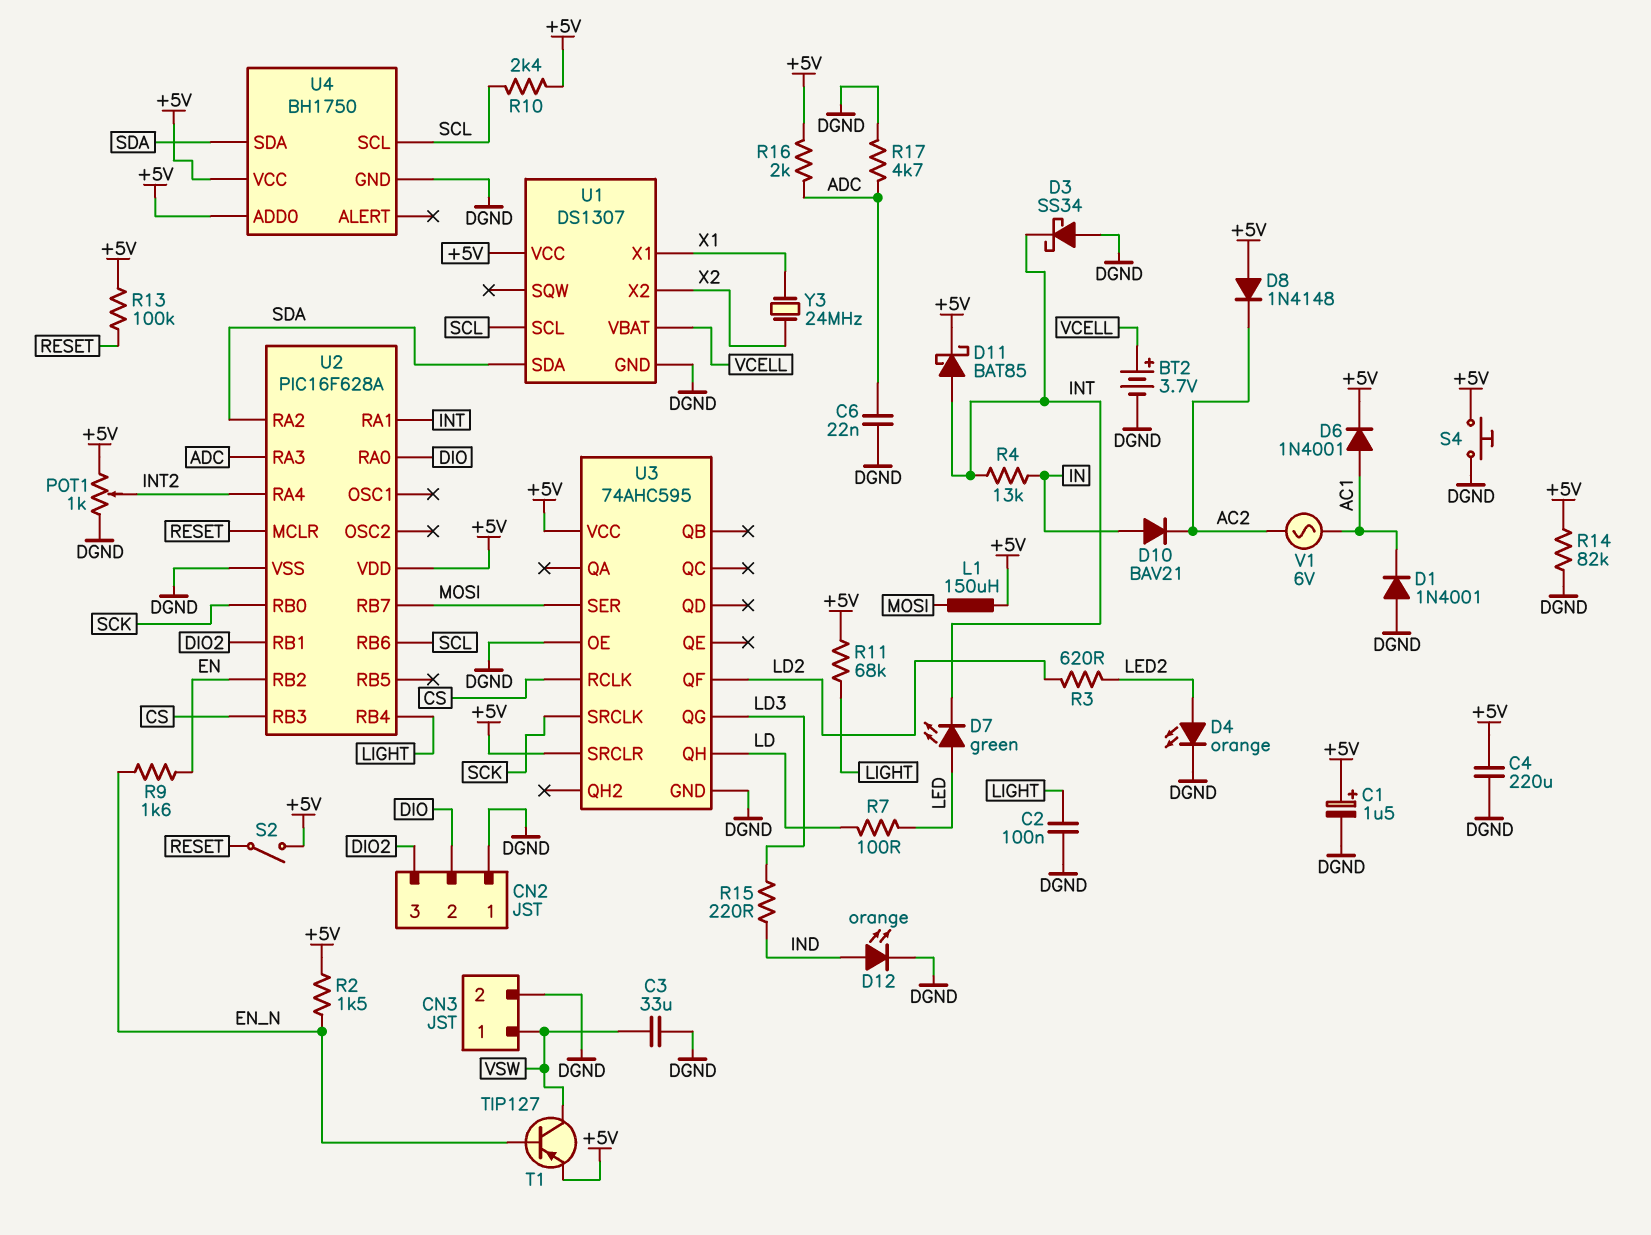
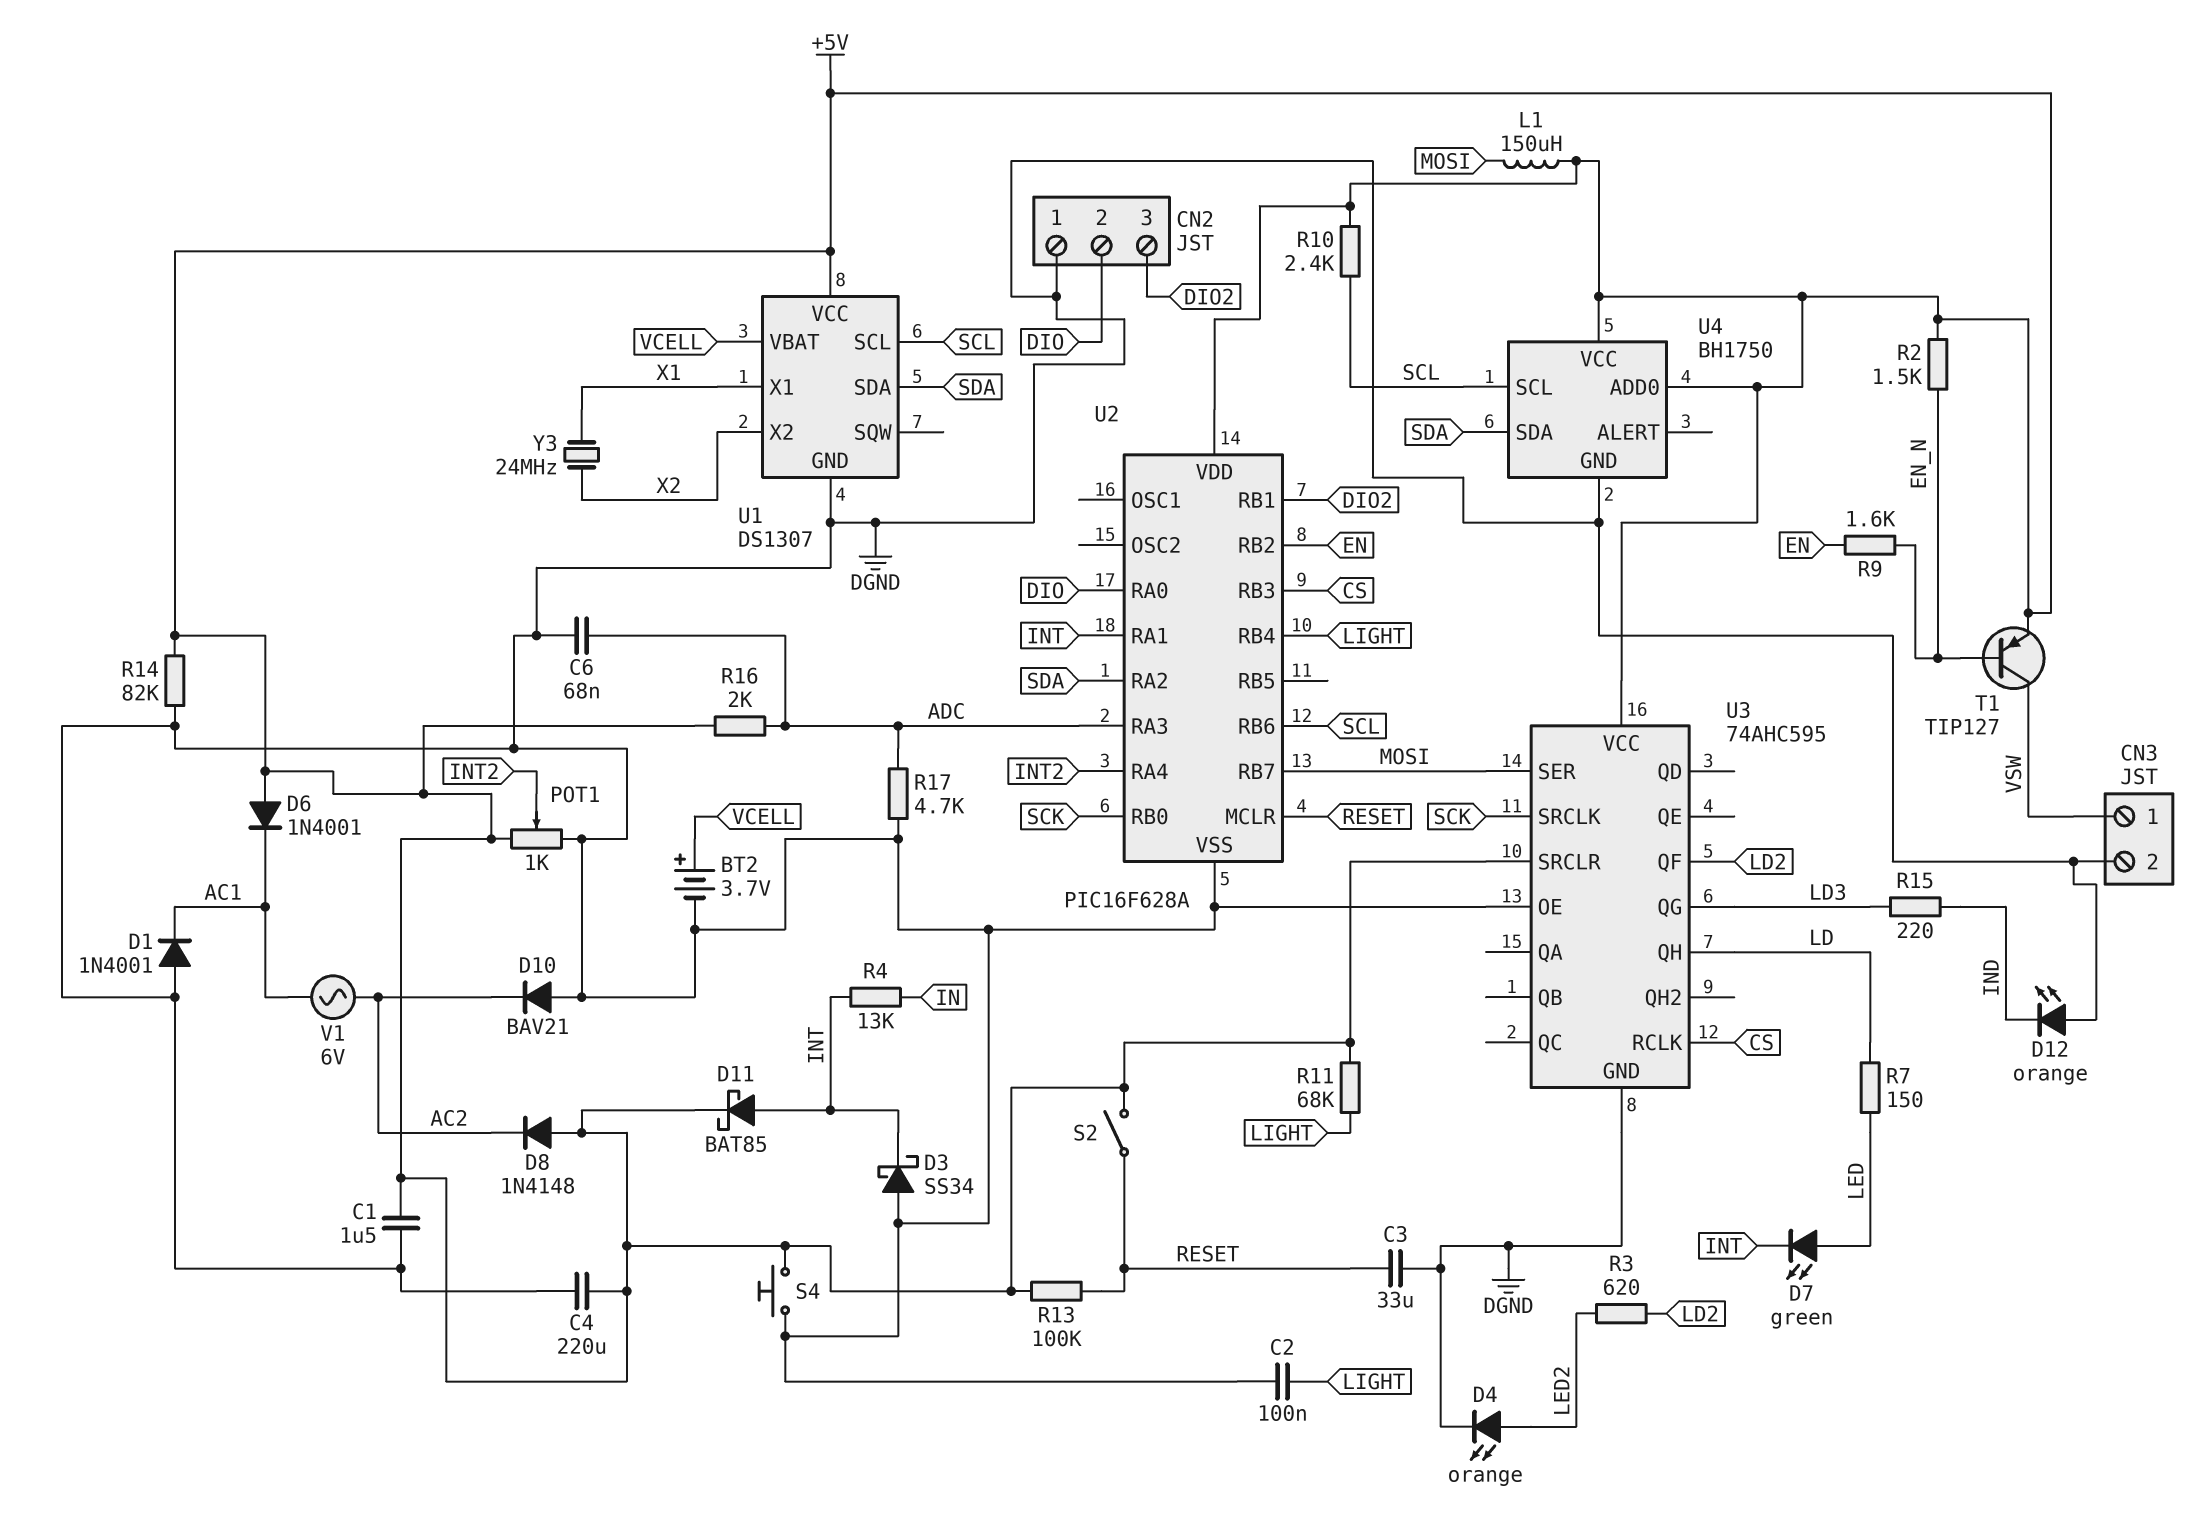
C1: 1.5uF (plus +5V, minus DGND) -> 1.5uF (+5V, DGND)
C3: 33uF (DGND, VSW) -> 33uF (DGND, RESET)
C6: 22nF (ADC, DGND) -> 68nF (ADC, DGND)
D6: diode 1N4001 (A AC1, K +5V) -> diode 1N4001 (A +5V, K AC1)
D10: diode BAV21 (A IN, K AC2) -> diode BAV21 (A DGND, K AC2)
D12: LED orange (A IND, K DGND) -> LED orange (A DGND, K IND)
R7: 100 (LD, LED) -> 150 (LD, LED)

